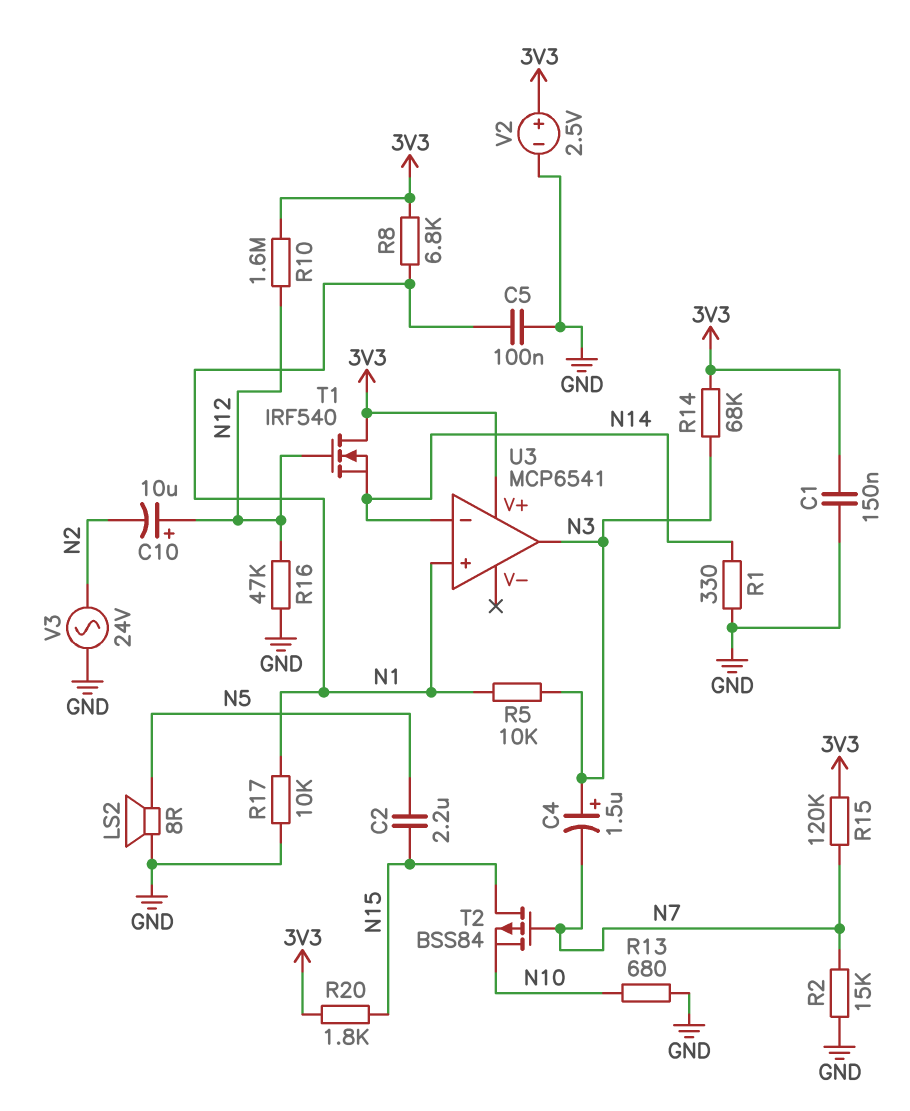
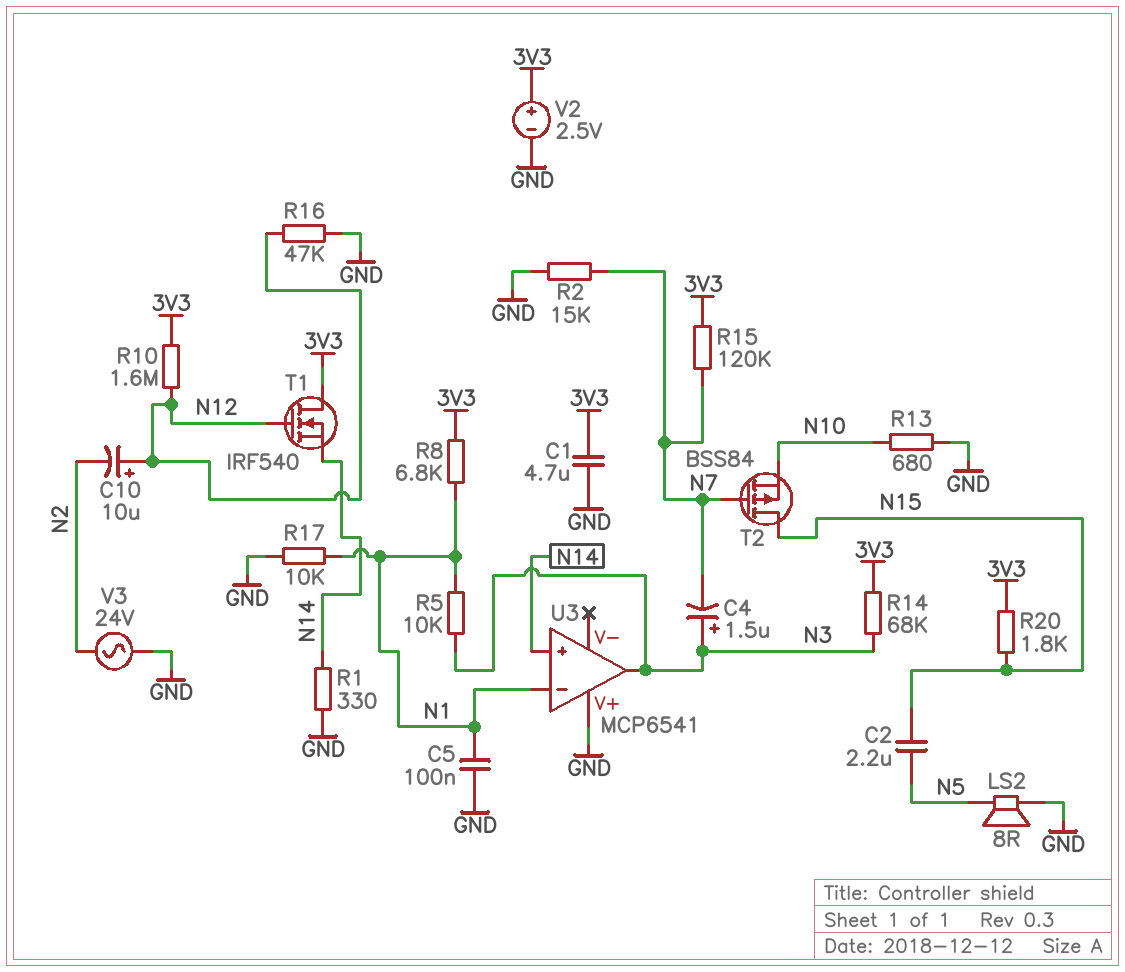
C1: 150nF (3V3, GND) -> 4.7uF (3V3, GND)
U3 pin V+: 3V3 -> GND
U3 pin in+: N1 -> N14
U3 pin in-: N14 -> N1

